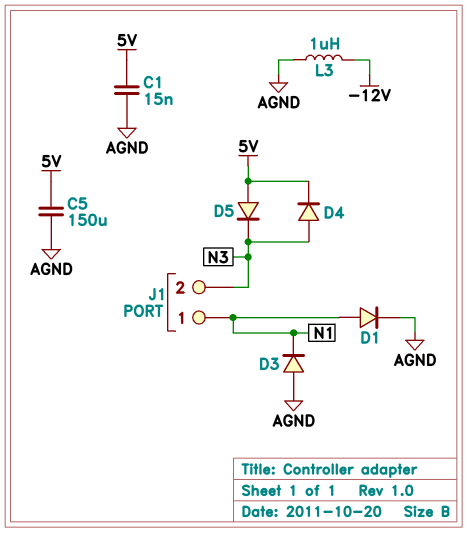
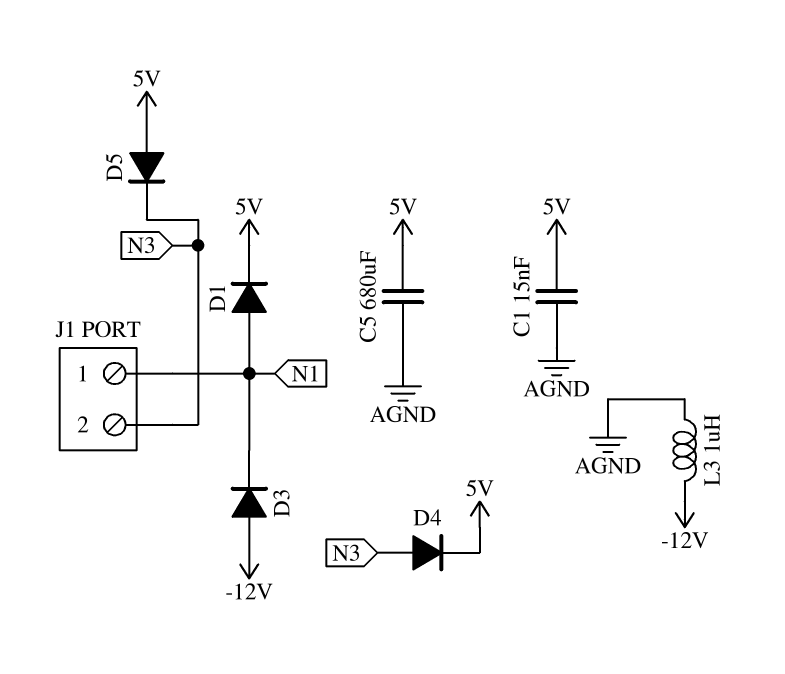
C5: 150uF (5V, AGND) -> 680uF (5V, AGND)
D1: diode (A N1, K AGND) -> diode (A N1, K 5V)
D3: diode (A AGND, K N1) -> diode (A -12V, K N1)

